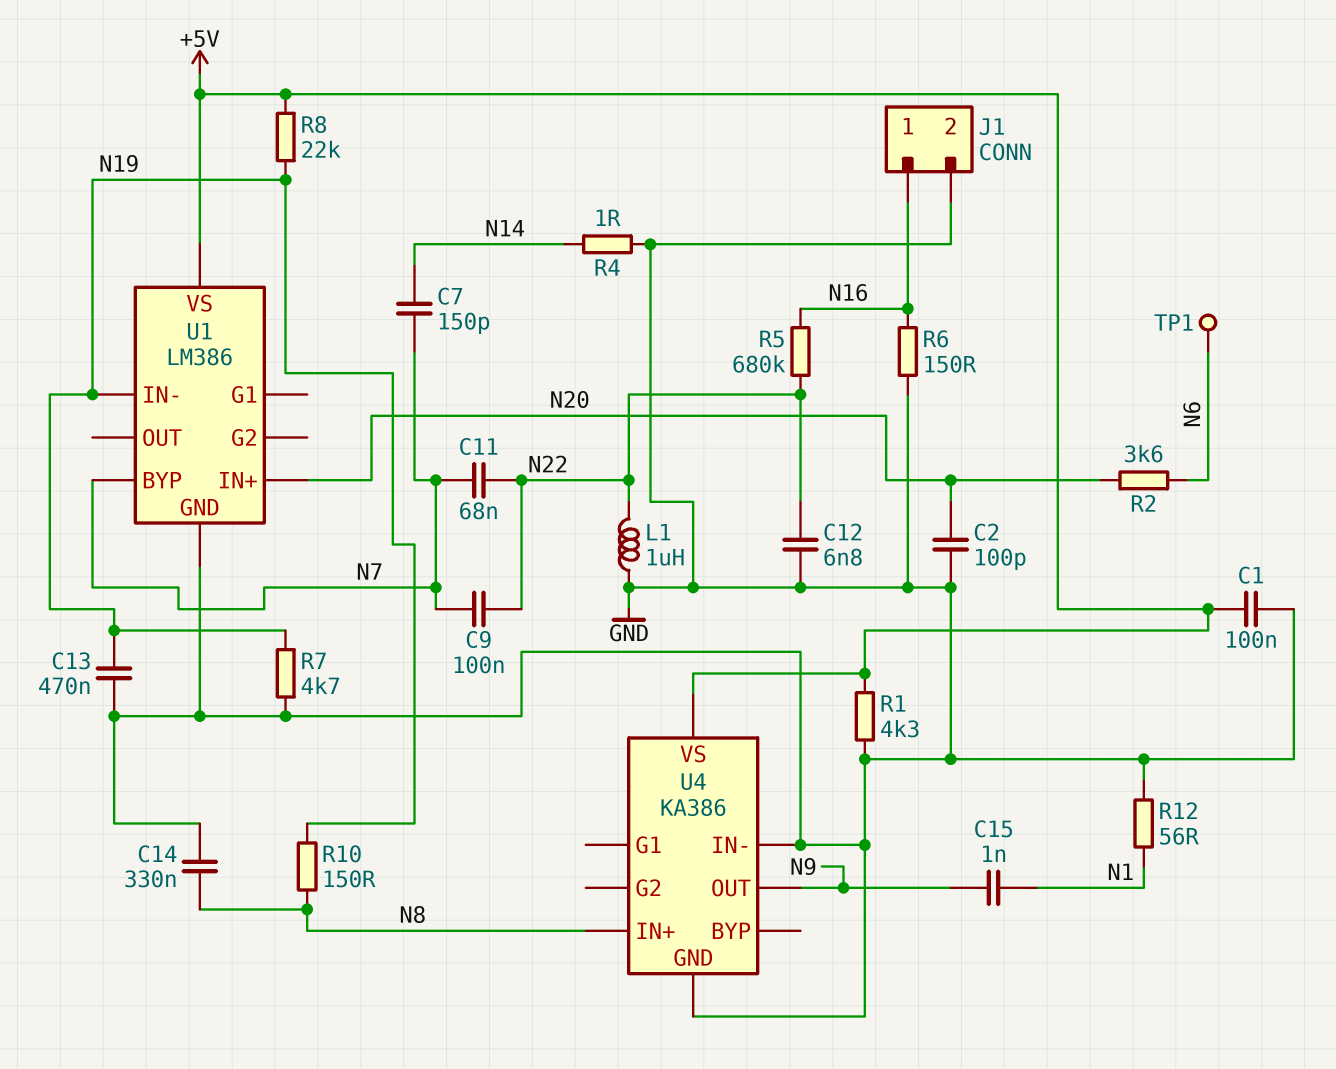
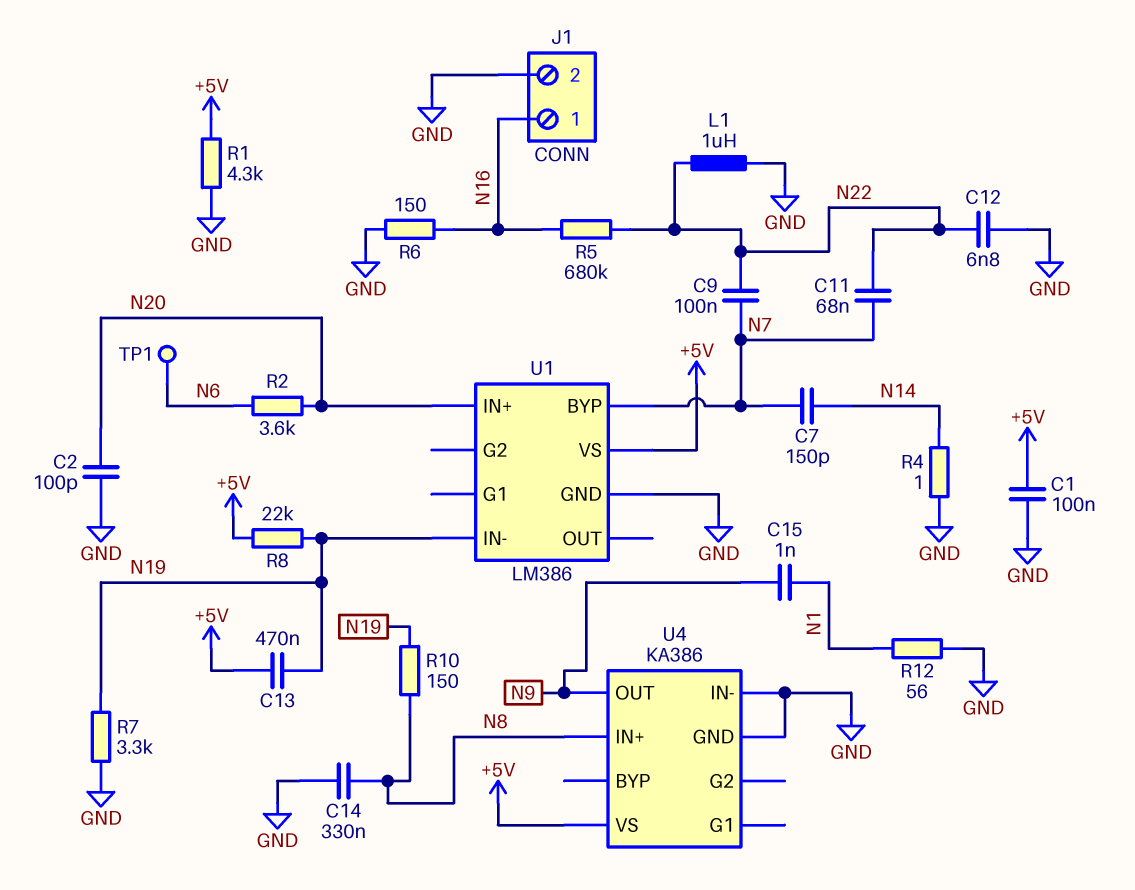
C13: 470nF (GND, N19) -> 470nF (+5V, N19)
R7: 4.7k (GND, N19) -> 3.3k (GND, N19)

